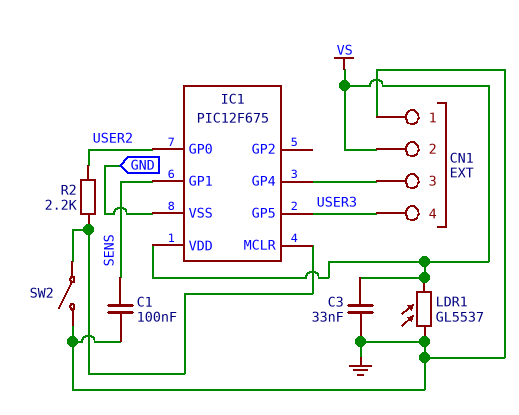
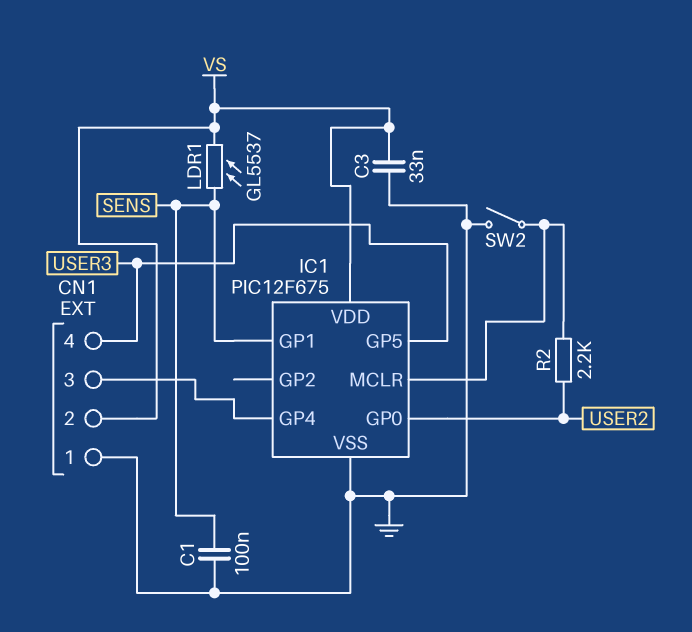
LDR1: GL5537 (GND, VS) -> GL5537 (SENS, VS)

